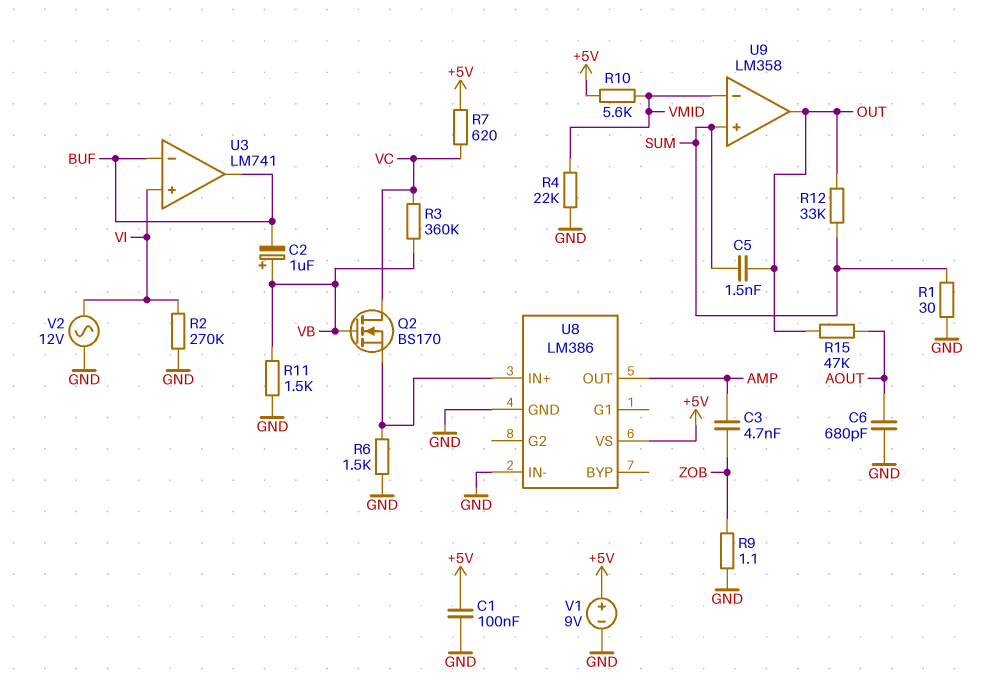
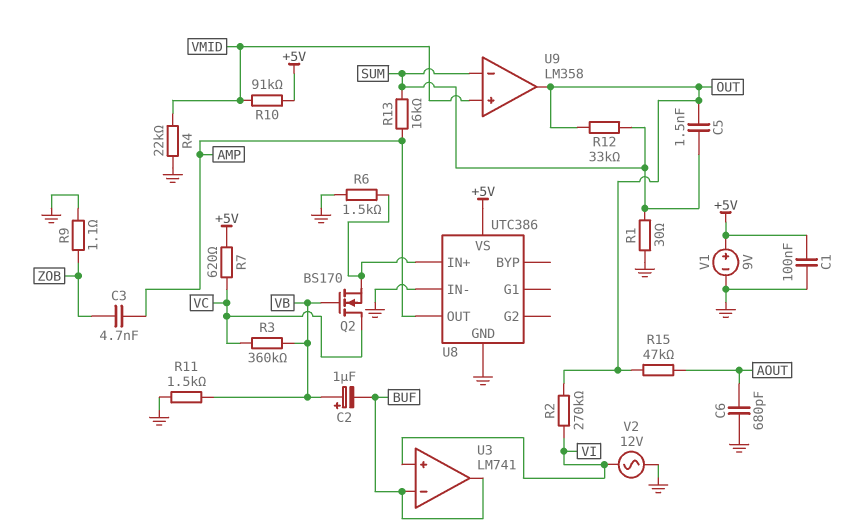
R2: 270k (GND, VI) -> 270k (OUT, VI)
R10: 5.6k (+5V, VMID) -> 91k (+5V, VMID)
R13: none -> 16k (AMP, SUM)
U8: LM386 -> UTC386
U9 pin in+: SUM -> VMID
U9 pin in-: VMID -> SUM

